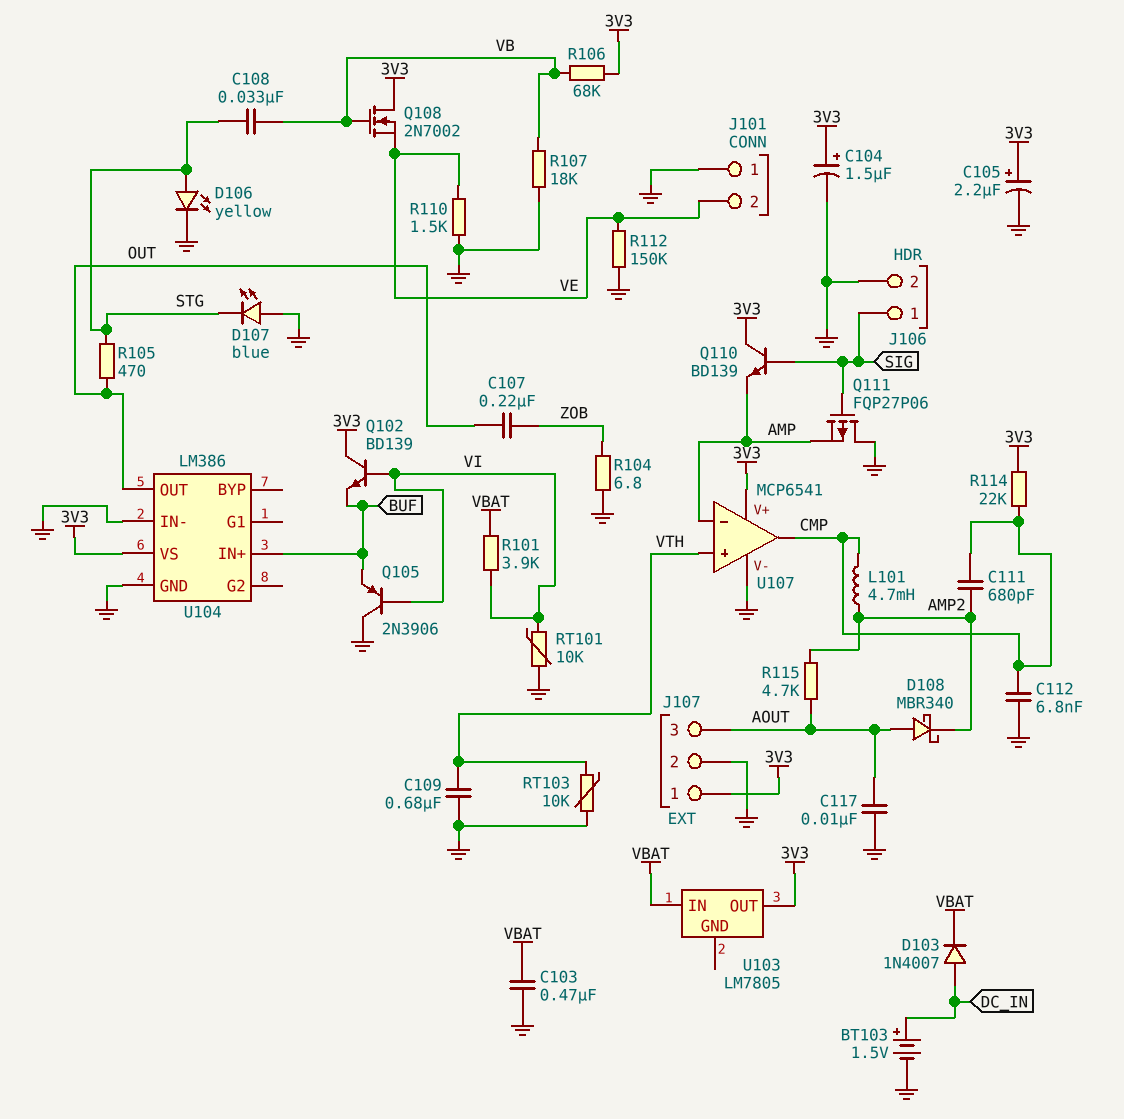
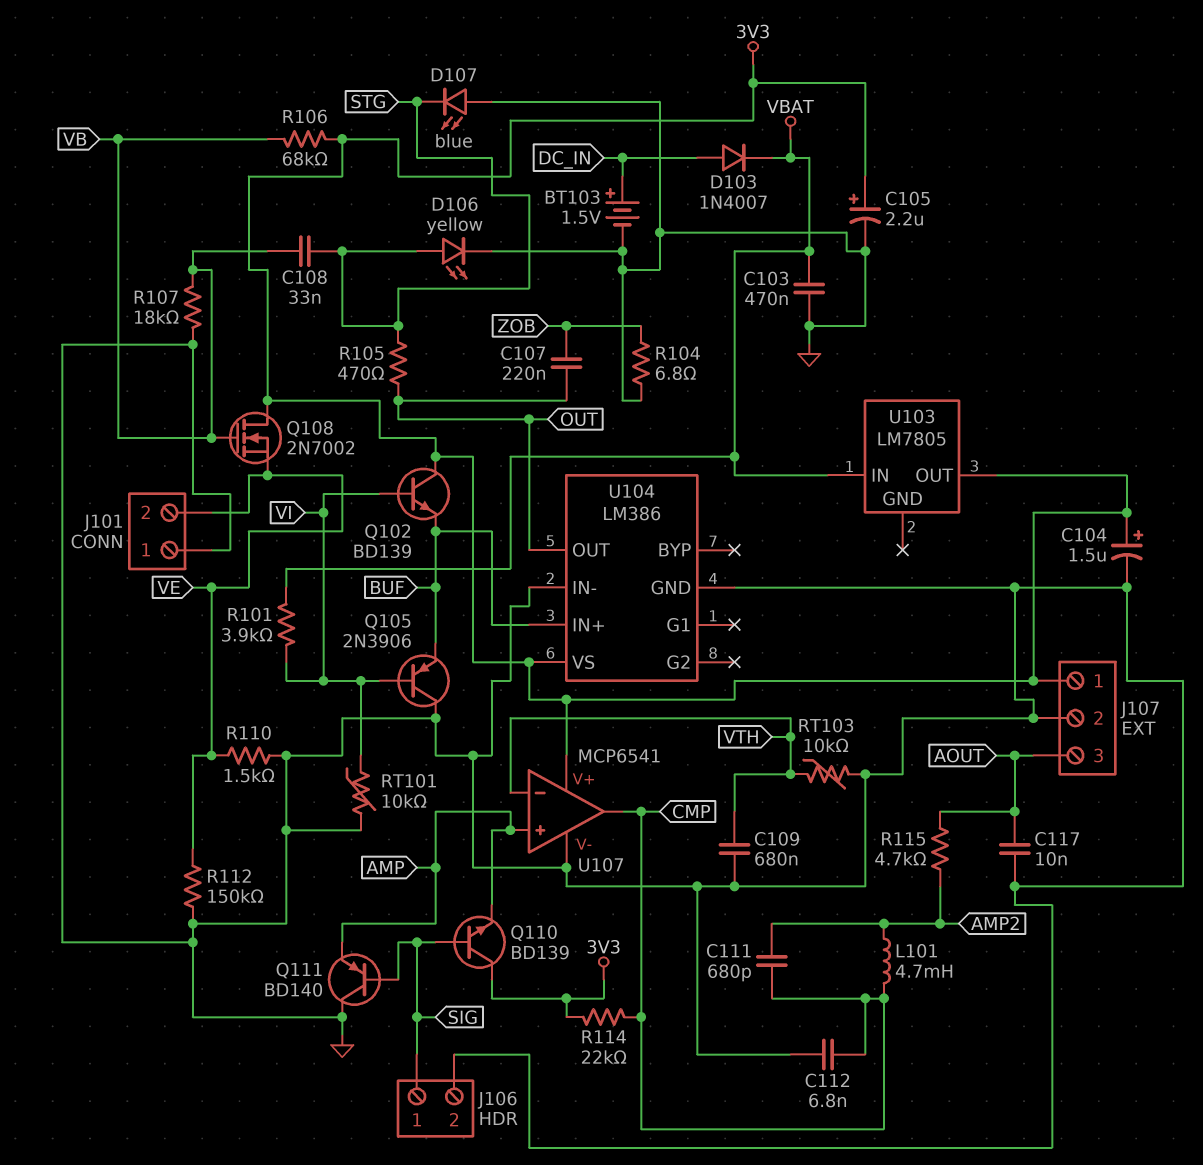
D108: schottky MBR340 (A AOUT, K AMP2) -> none
Q111: PMOS FQP27P06 (G SIG, D GND, S AMP) -> PNP BD140 (B SIG, C GND, E AMP)
U107 pin in+: VTH -> AMP
U107 pin in-: AMP -> VTH

